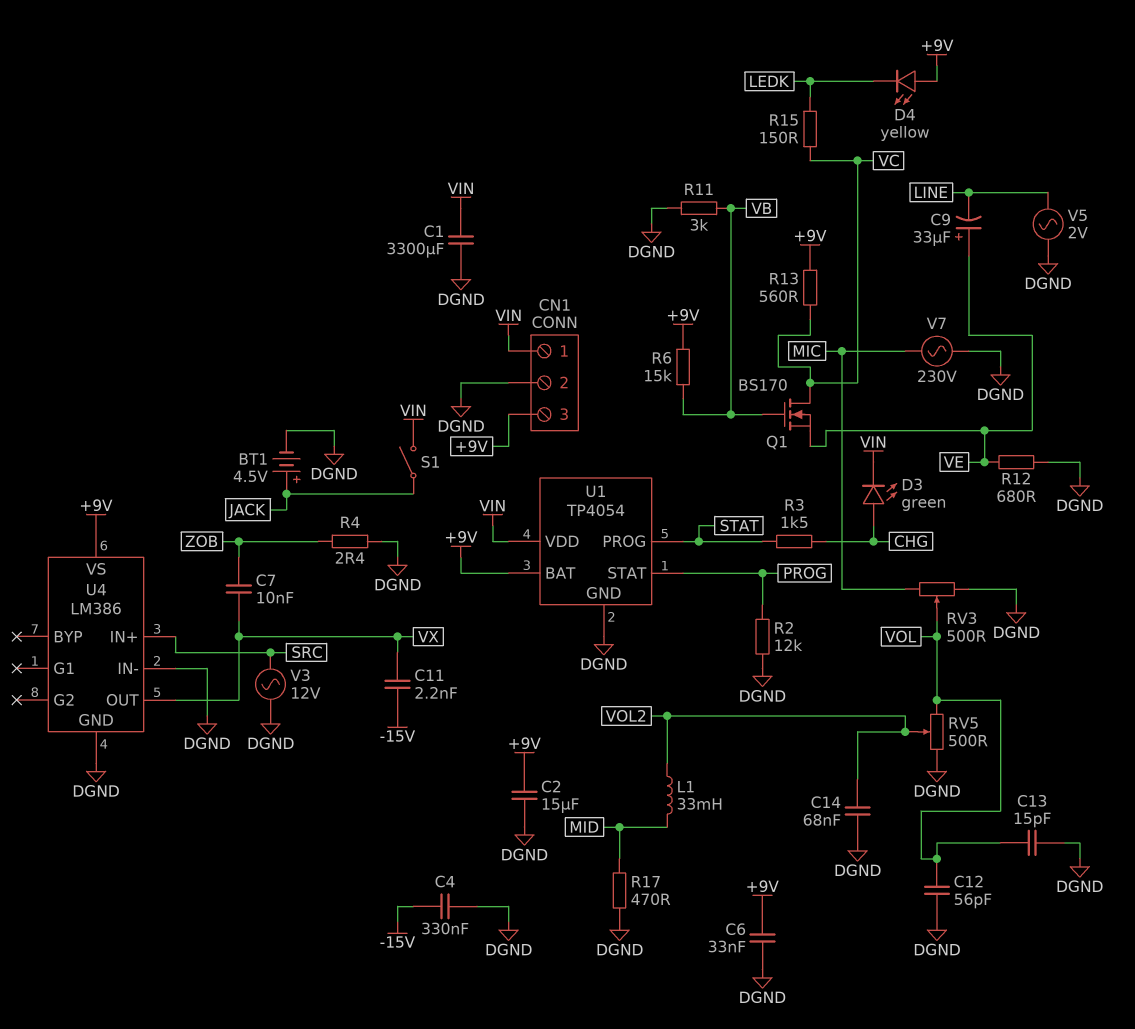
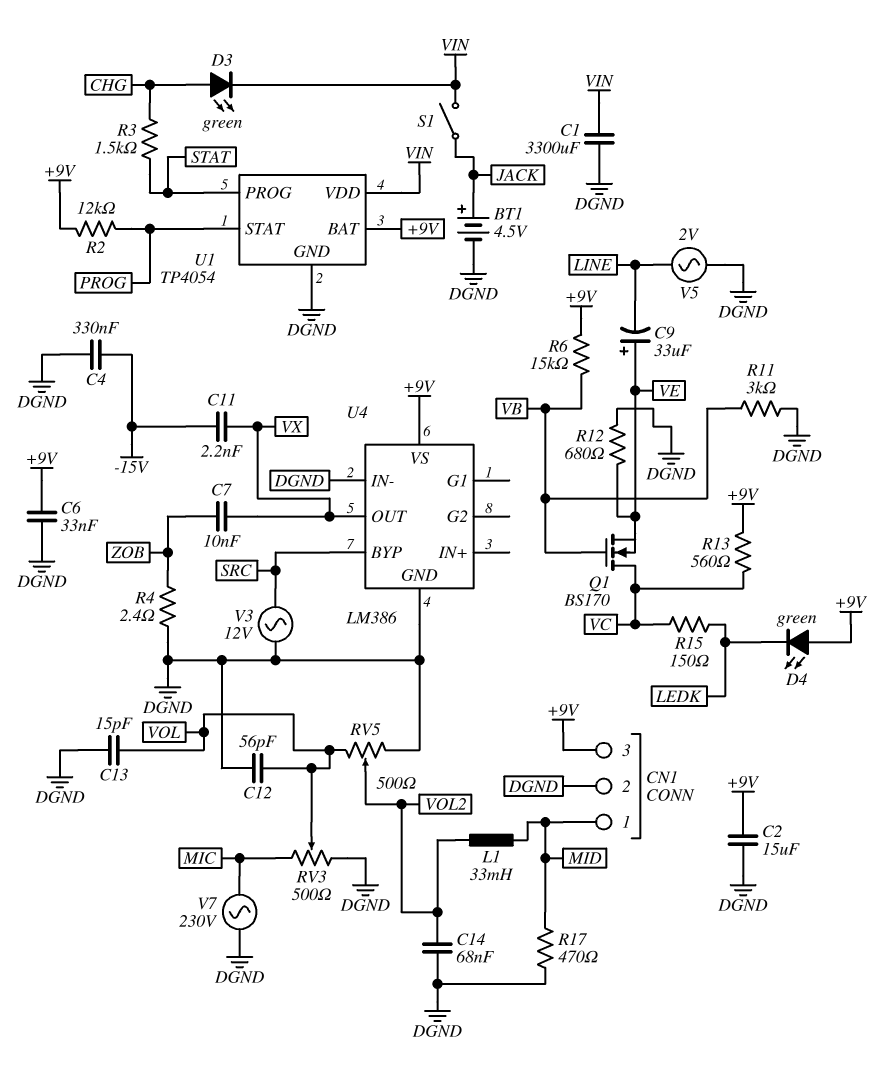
CN1 pin 1: VIN -> MID
D4: LED yellow (A +9V, K LEDK) -> LED green (A +9V, K LEDK)
R2: 12k (DGND, PROG) -> 12k (+9V, PROG)
U4 pin BYP: none -> SRC
U4 pin IN+: SRC -> none

